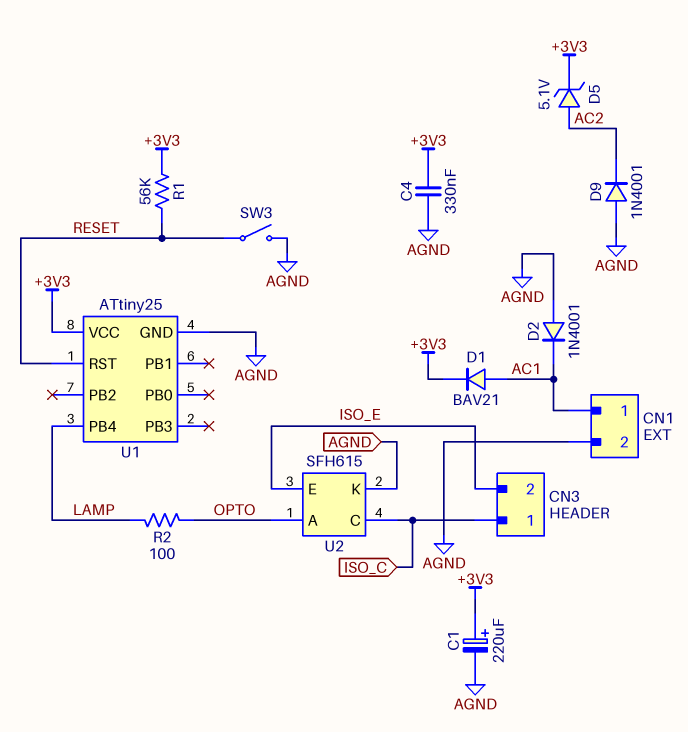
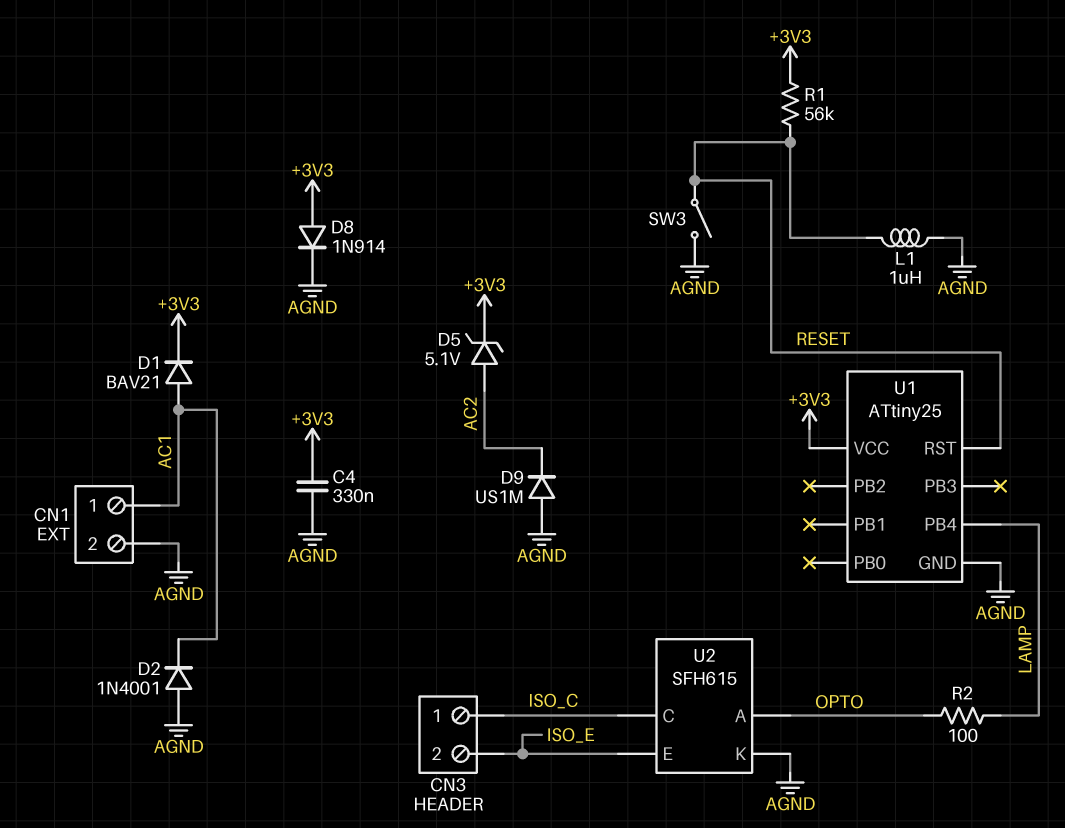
C1: 220uF (plus +3V3, minus AGND) -> none
D8: none -> diode 1N914 (A +3V3, K AGND)
D9: diode 1N4001 (A AGND, K AC2) -> diode US1M (A AGND, K AC2)
L1: none -> 1uH (AGND, RESET)

